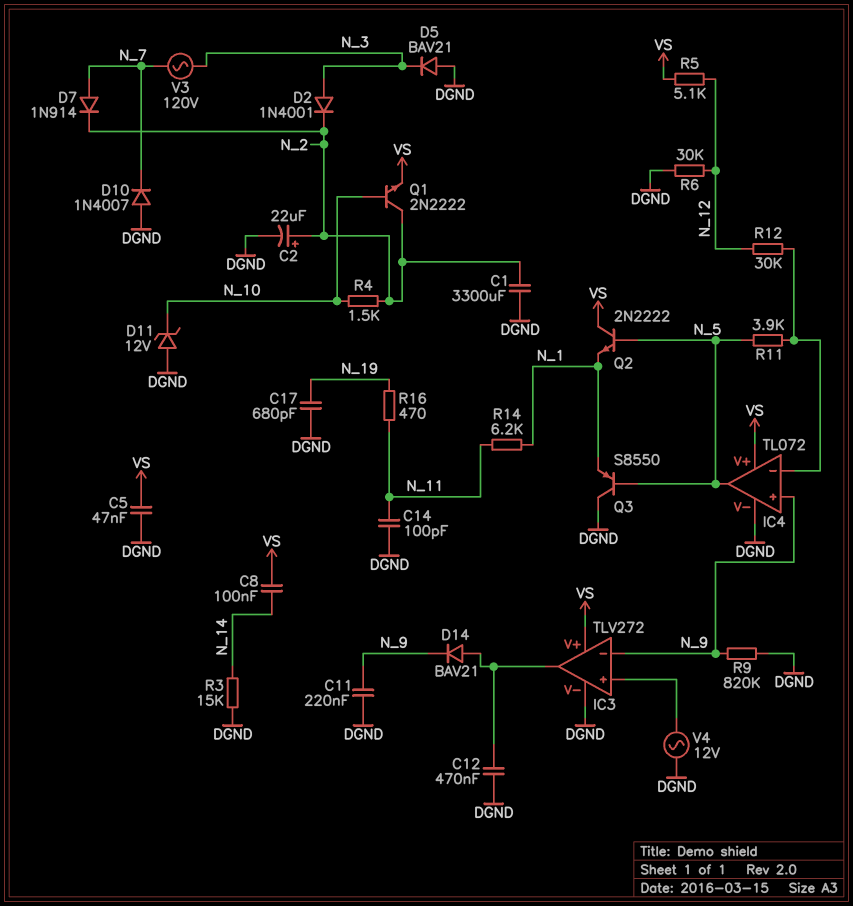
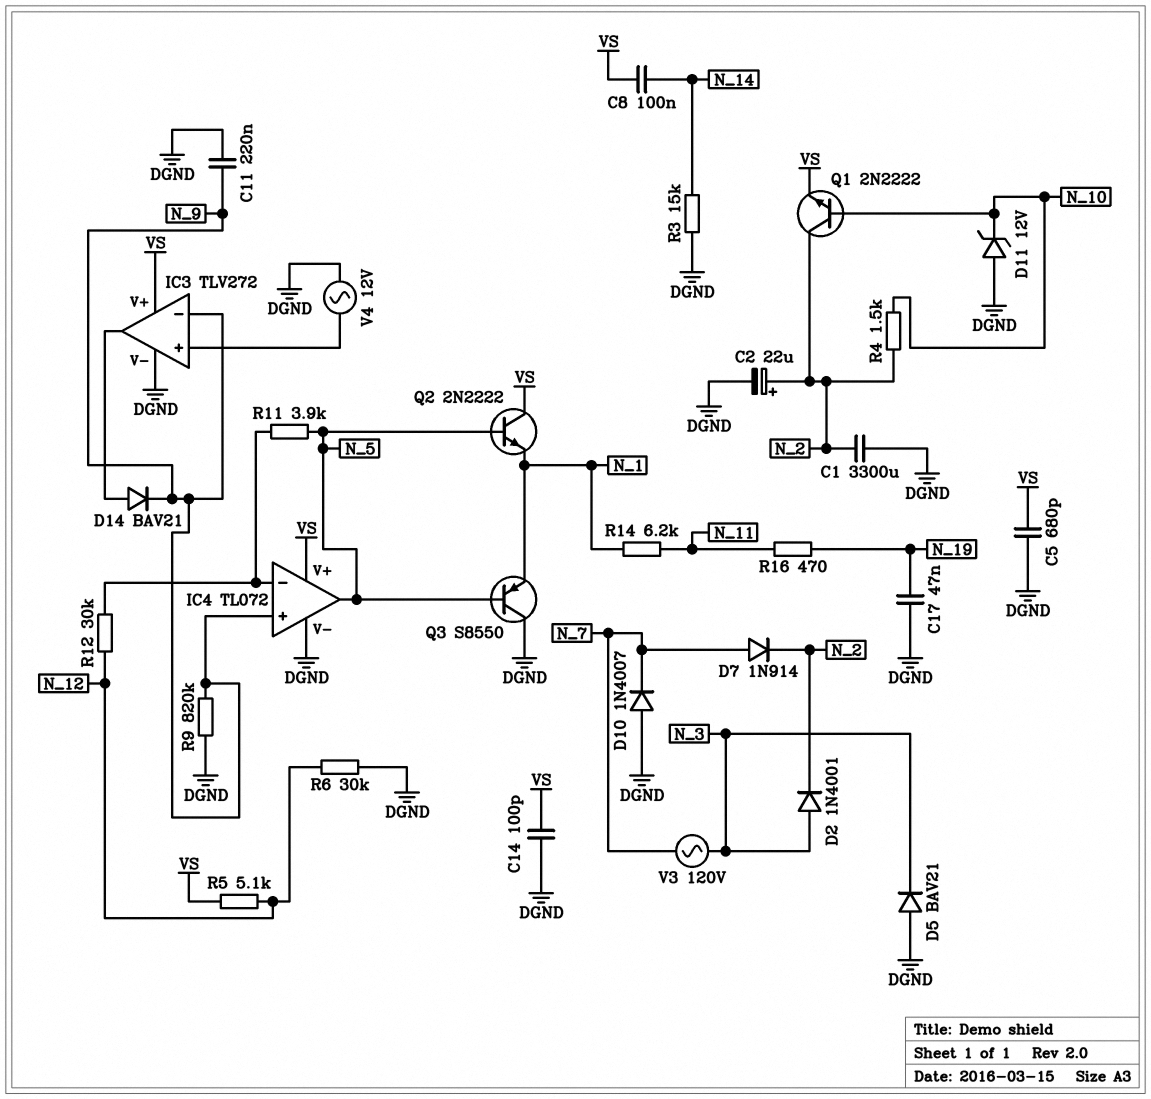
C5: 47nF (DGND, VS) -> 680pF (DGND, VS)
C12: 470nF (DGND, IC3/out) -> none
C14: 100pF (DGND, N_11) -> 100pF (DGND, VS)
C17: 680pF (DGND, N_19) -> 47nF (DGND, N_19)

